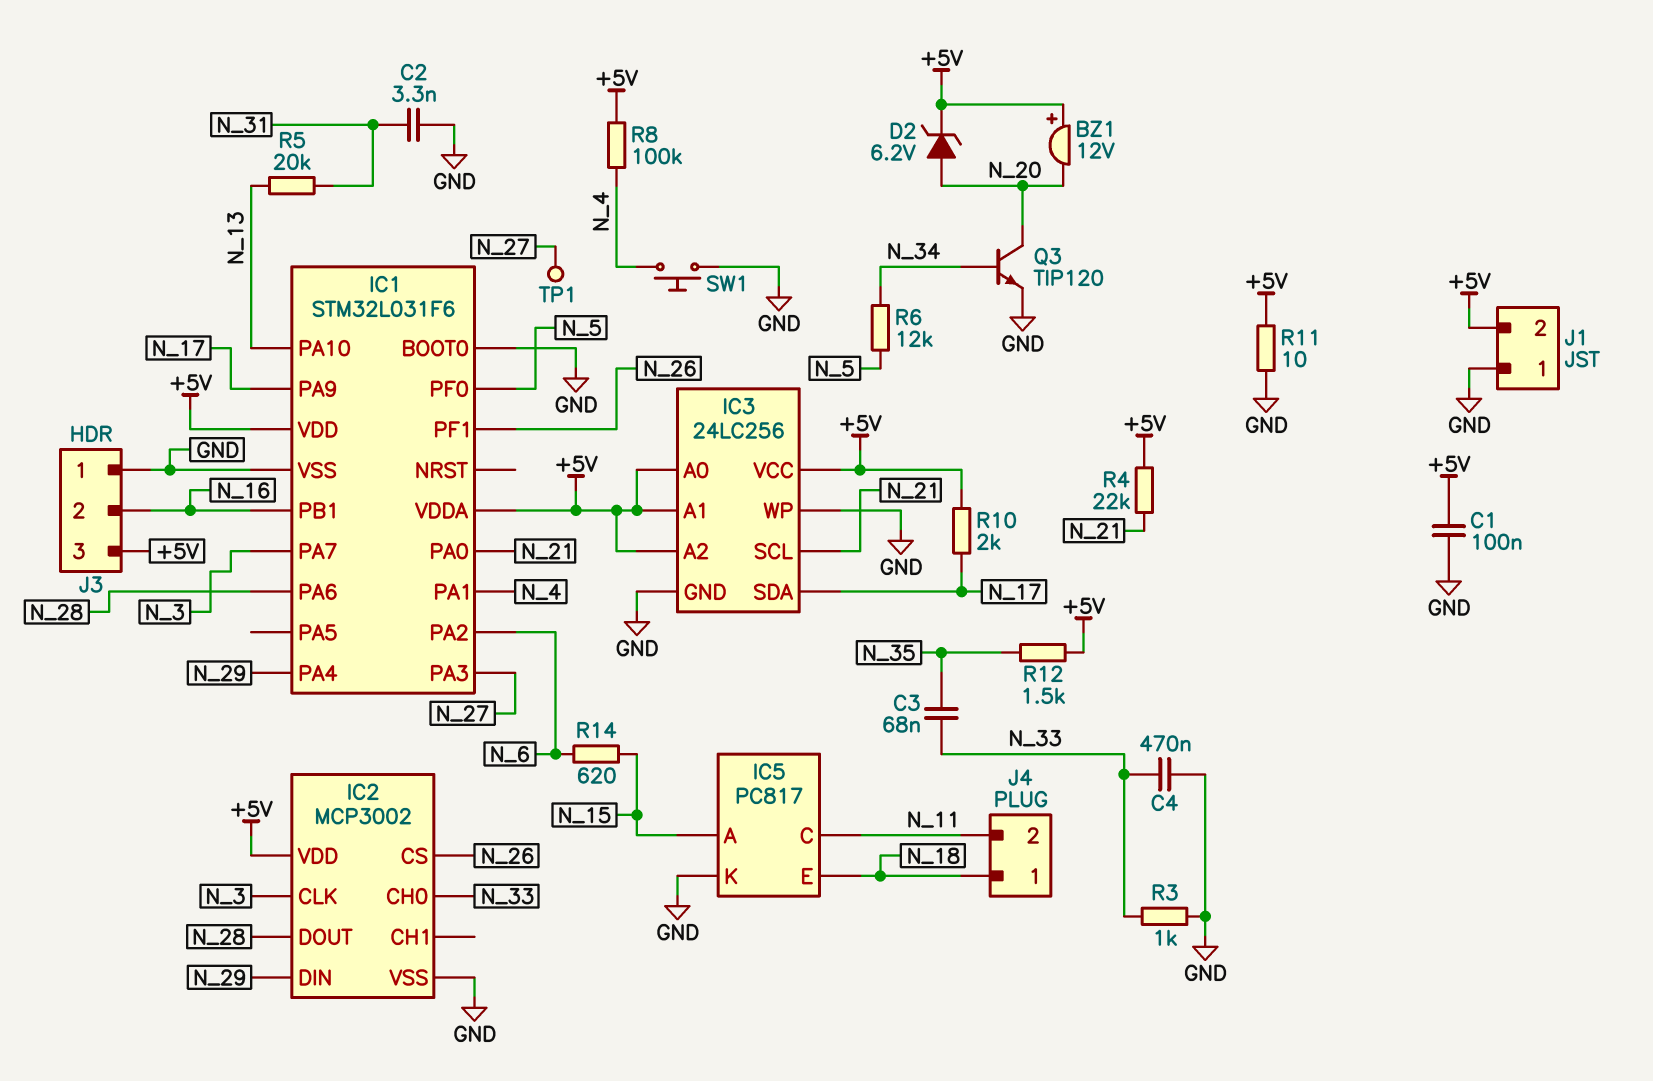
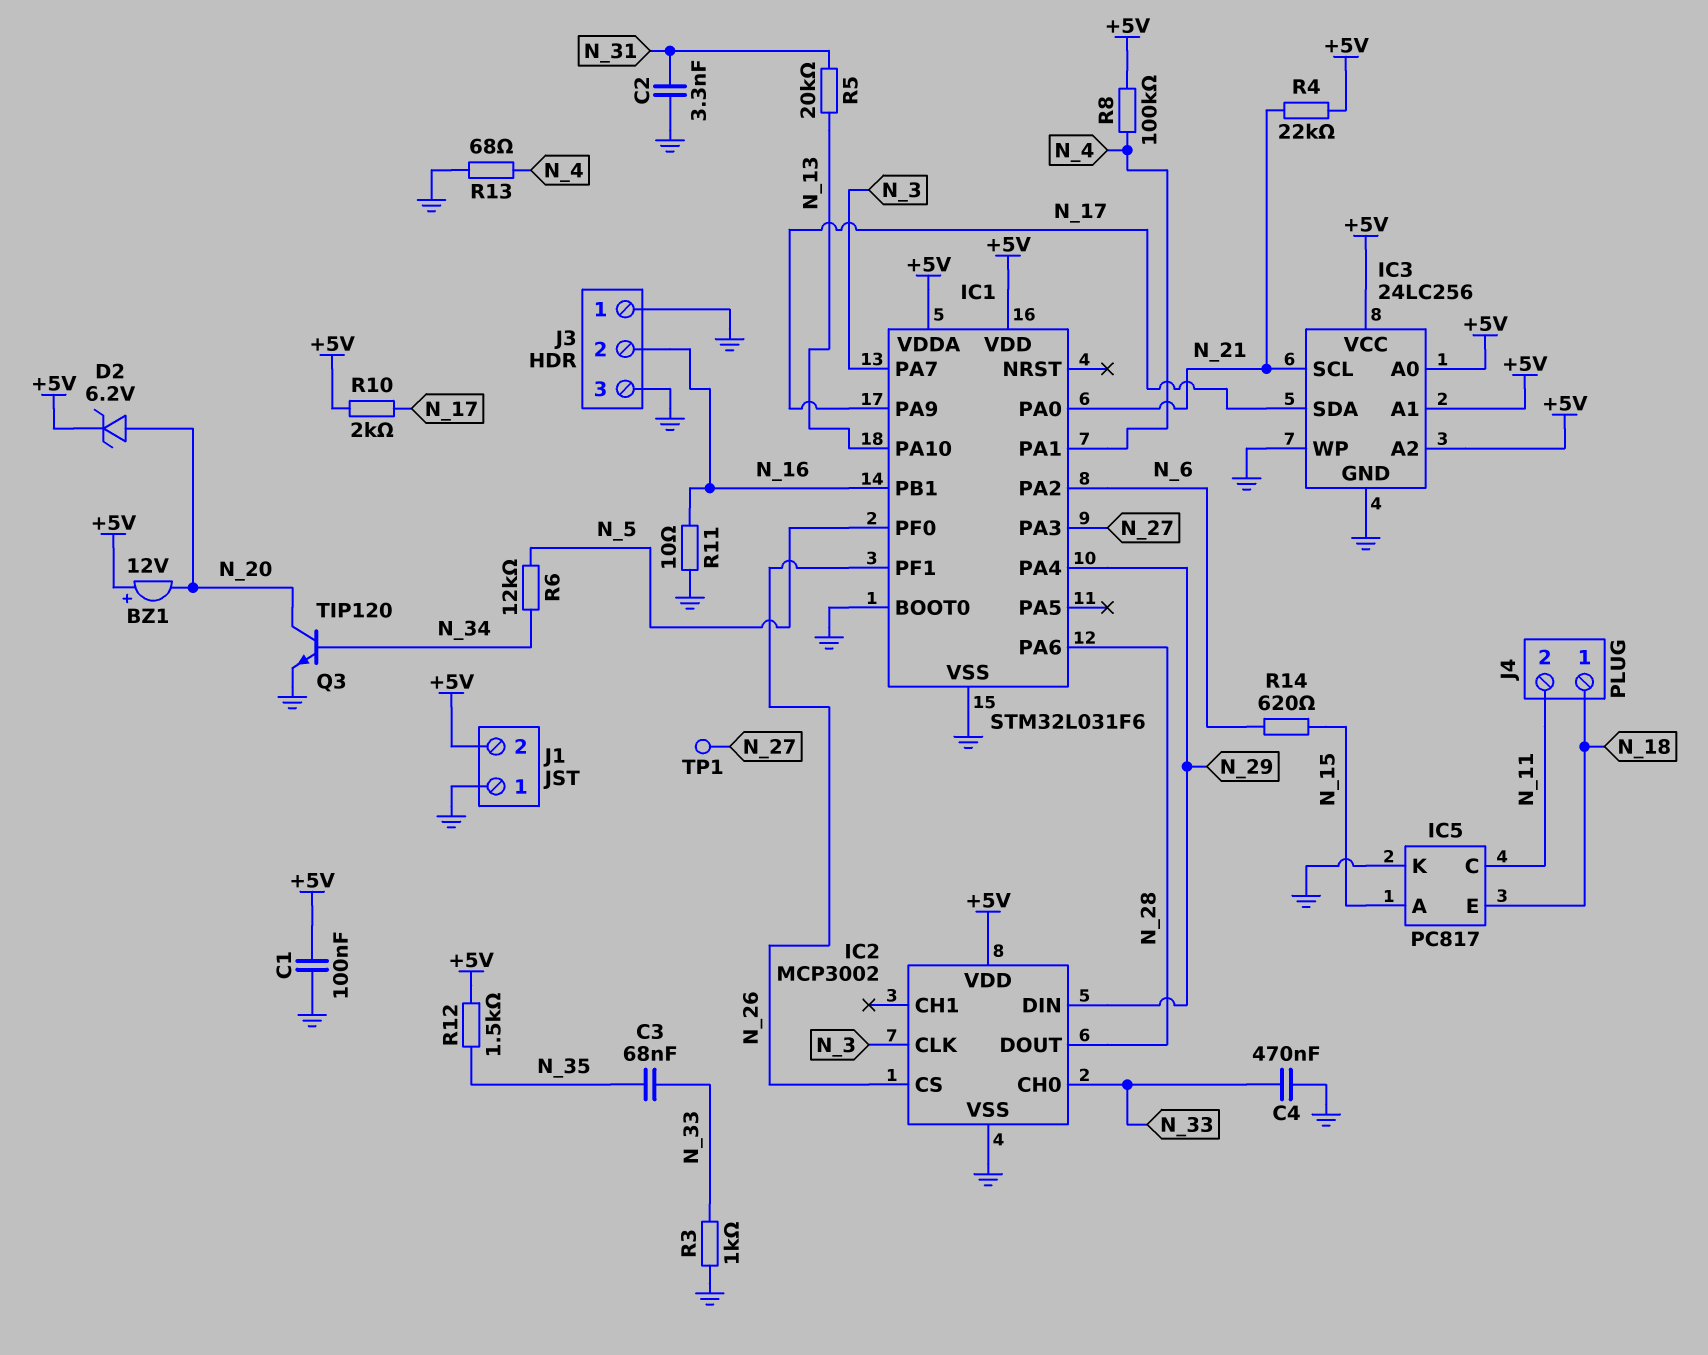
J3 pin 3: +5V -> GND
R11: 10 (+5V, GND) -> 10 (GND, N_16)
R13: none -> 68 (GND, N_4)
SW1: button (GND, N_4) -> none

